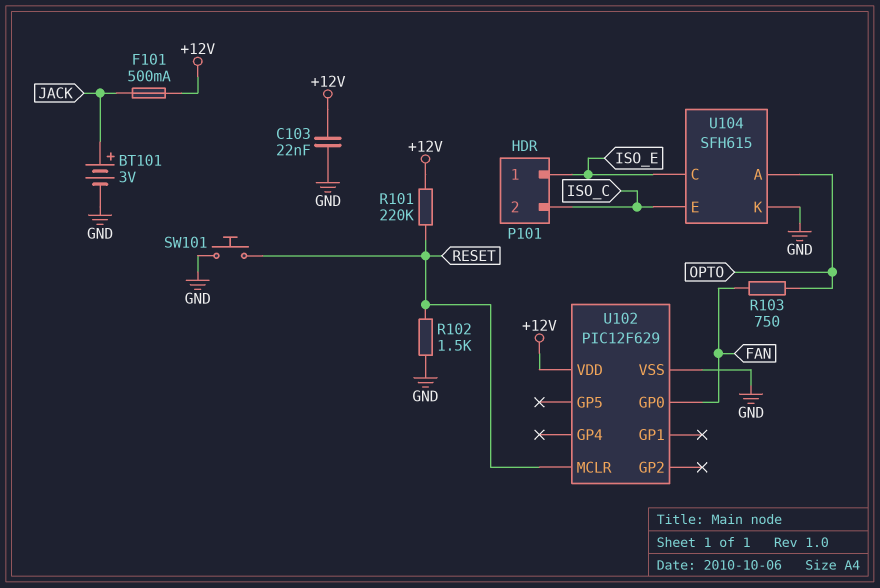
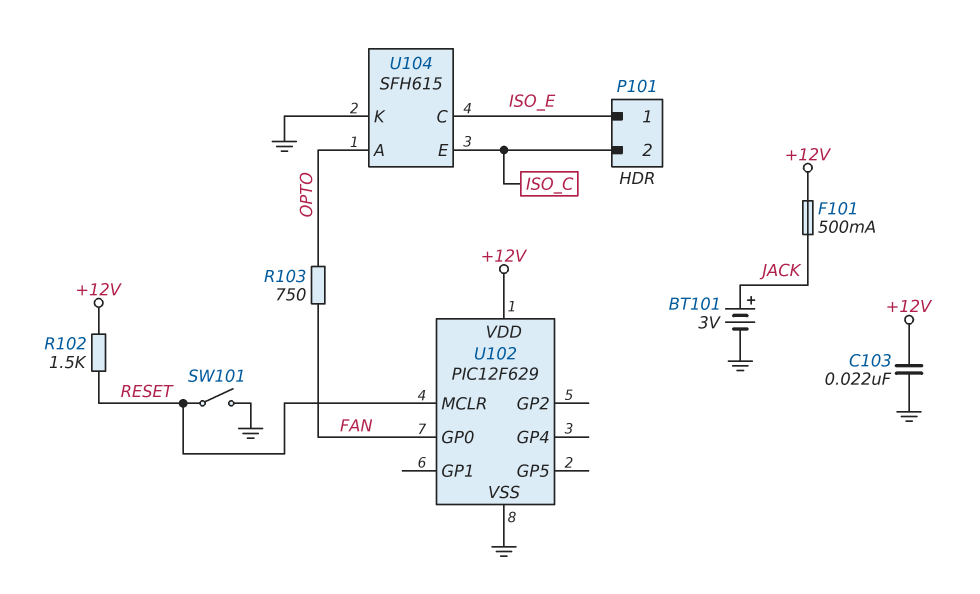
R101: 220k (+12V, RESET) -> none
R102: 1.5k (GND, RESET) -> 1.5k (+12V, RESET)
SW101: button (GND, RESET) -> switch (GND, RESET)

